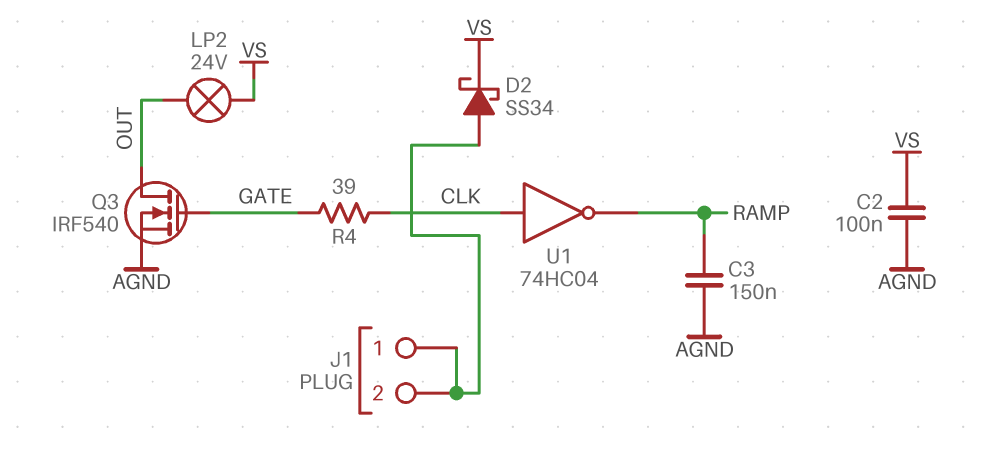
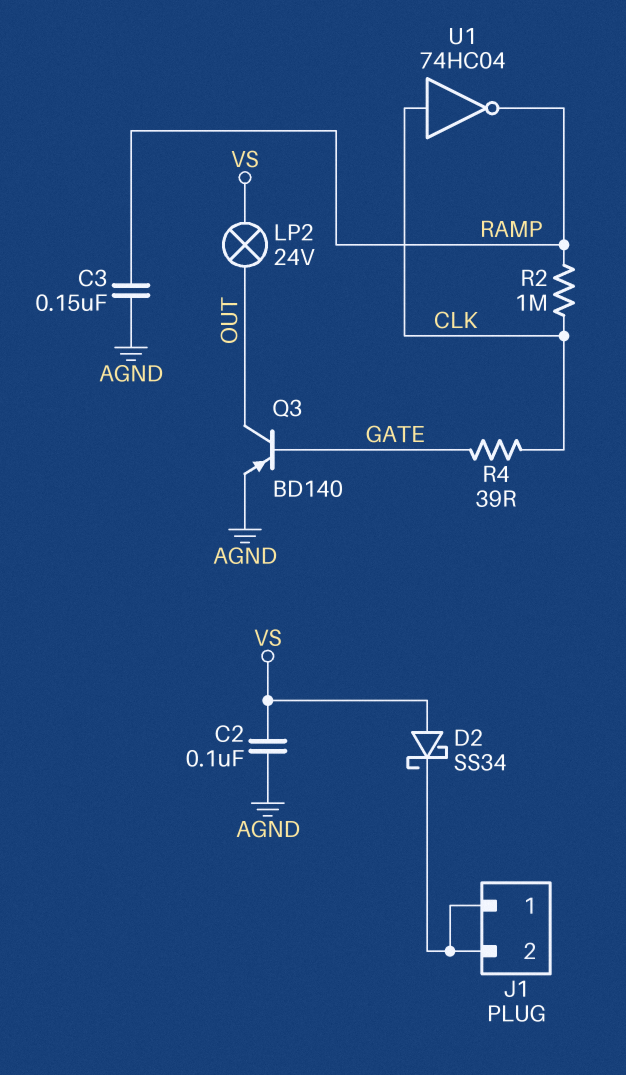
D2: schottky SS34 (A J1/1, K VS) -> schottky SS34 (A VS, K J1/1)
Q3: NMOS IRF540 (G GATE, D OUT, S AGND) -> PNP BD140 (B GATE, C OUT, E AGND)
R2: none -> 1M (CLK, RAMP)

